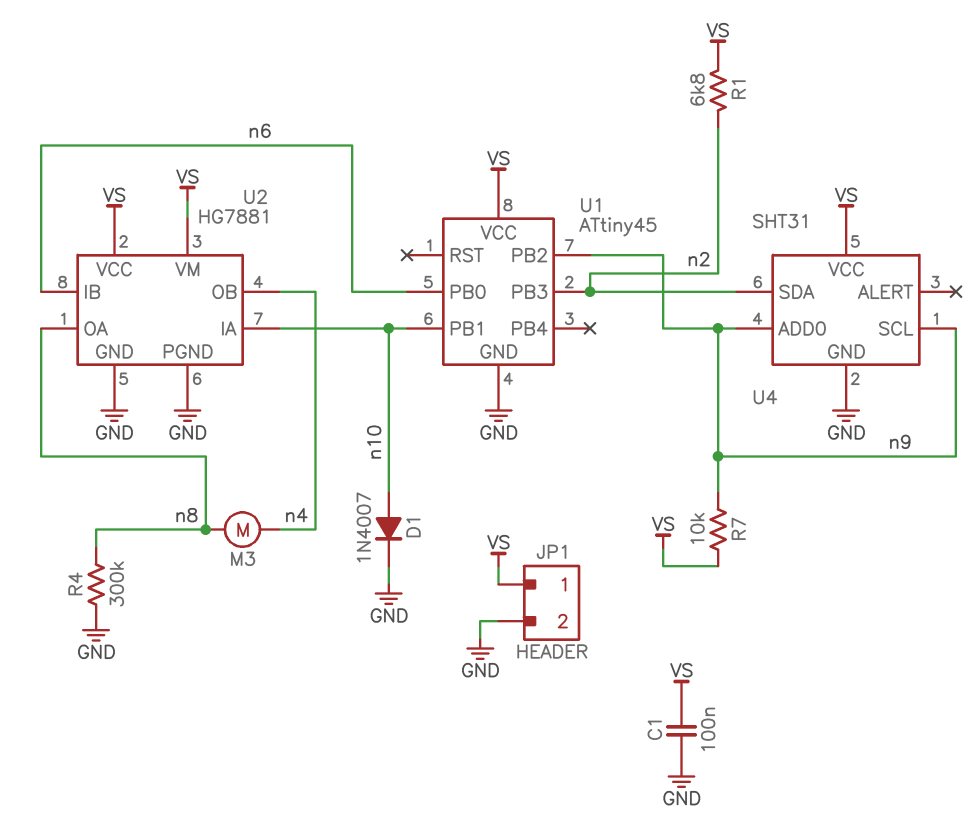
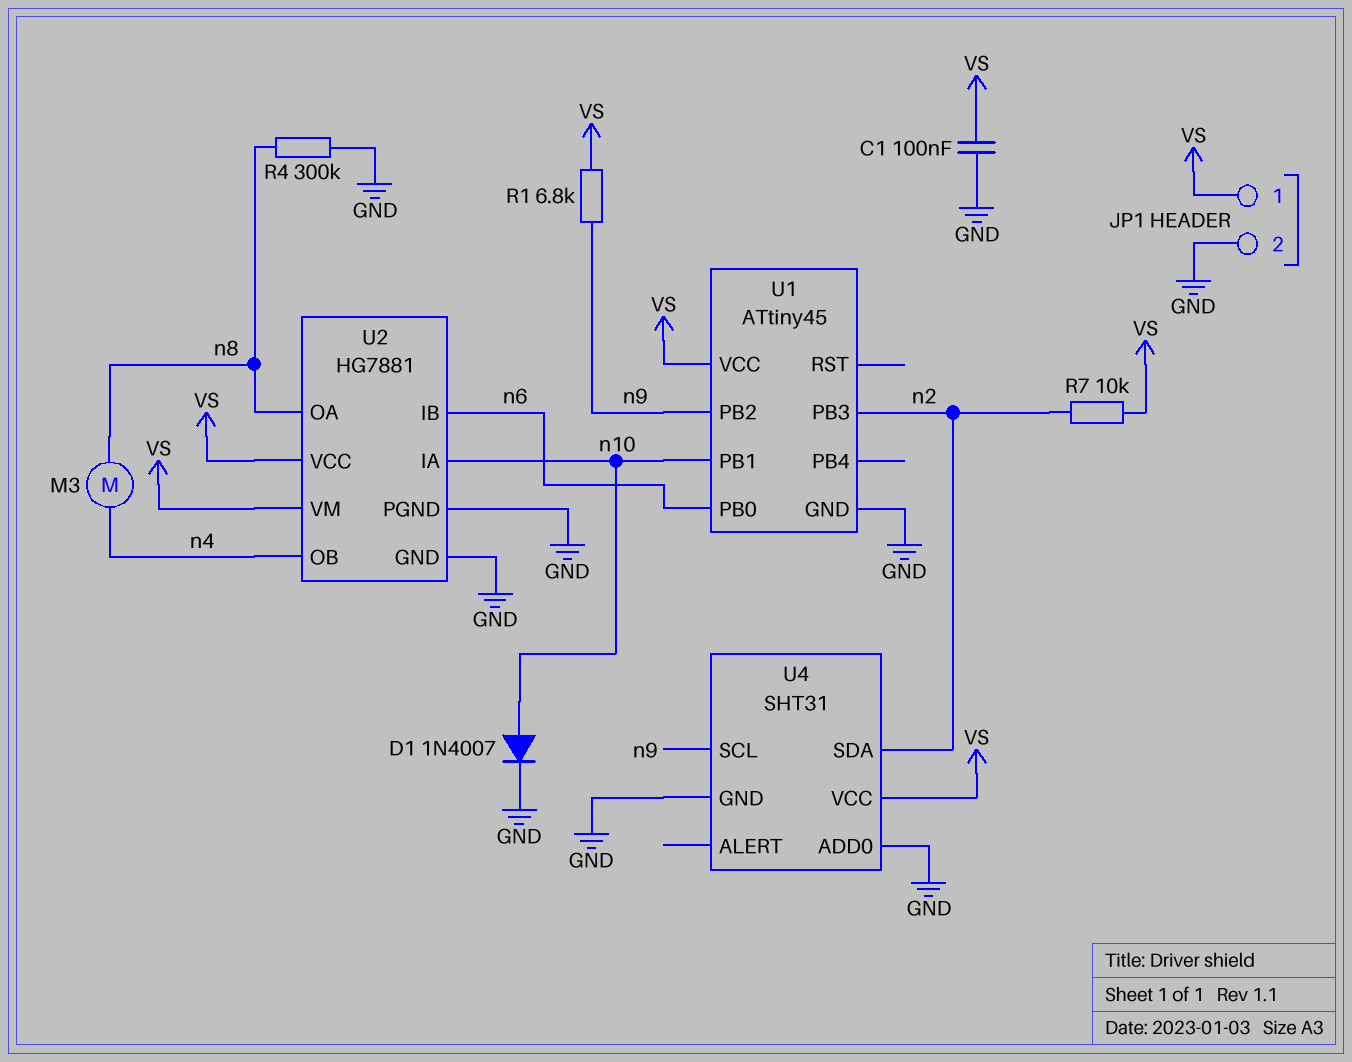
R1: 6.8k (VS, n2) -> 6.8k (VS, n9)
R7: 10k (VS, n9) -> 10k (VS, n2)
U4 pin ADD0: n9 -> GND

